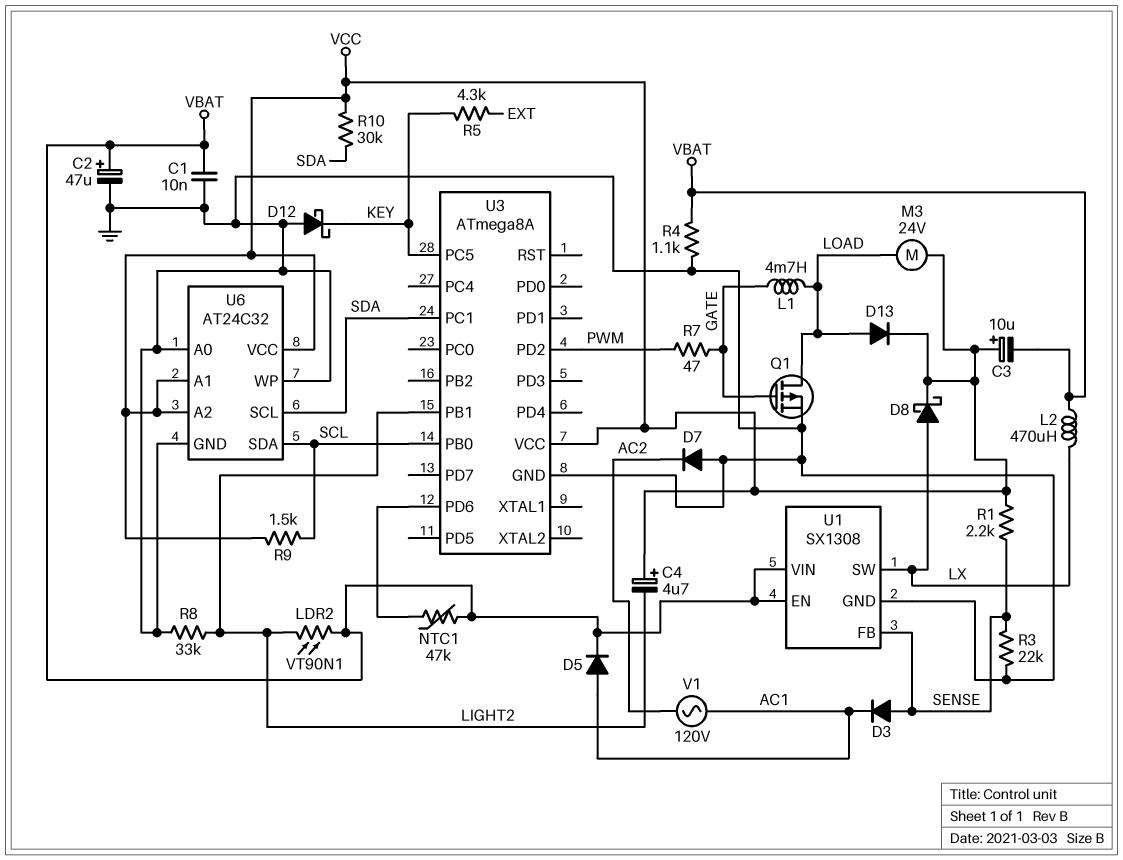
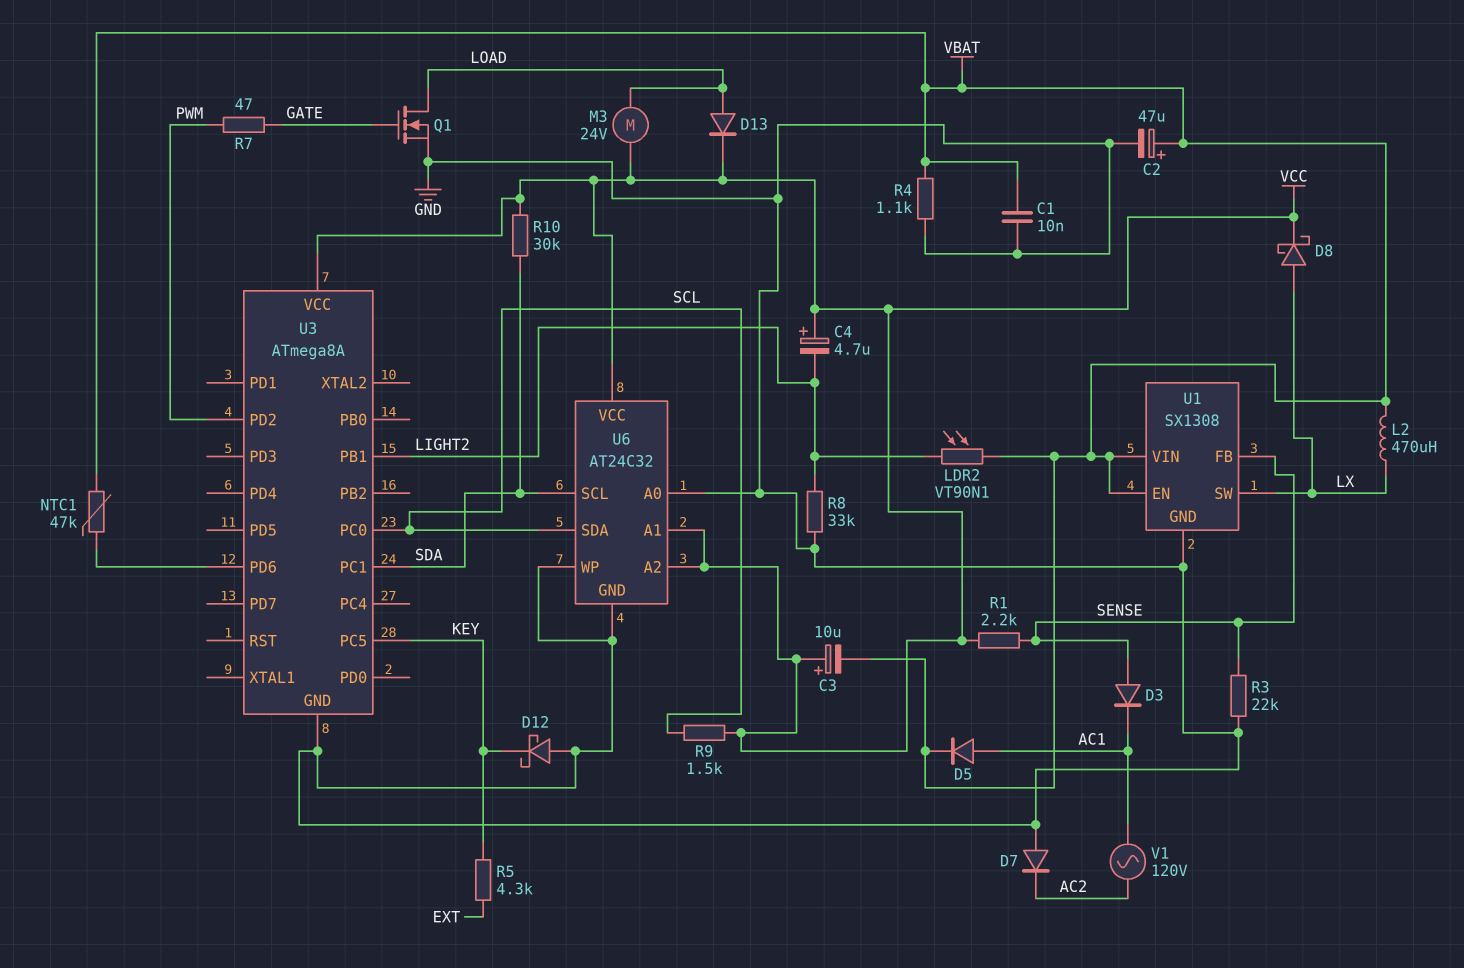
L1: 4.7mH (GATE, LOAD) -> none
Q1: PMOS (G GATE, D LOAD, S GND) -> NMOS (G GATE, D LOAD, S GND)
U3 pin PB0: SCL -> none
U3 pin PC0: none -> SCL

